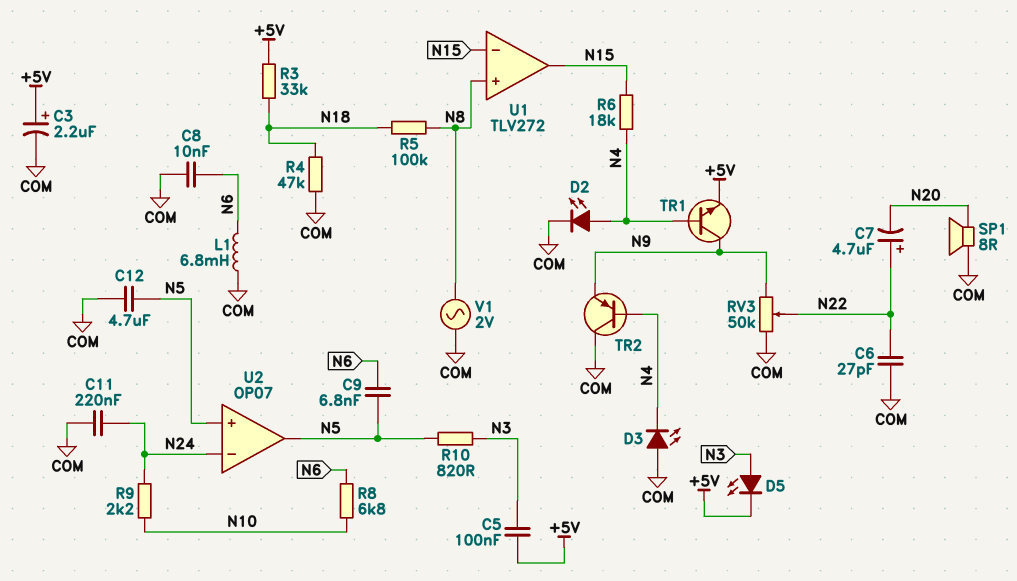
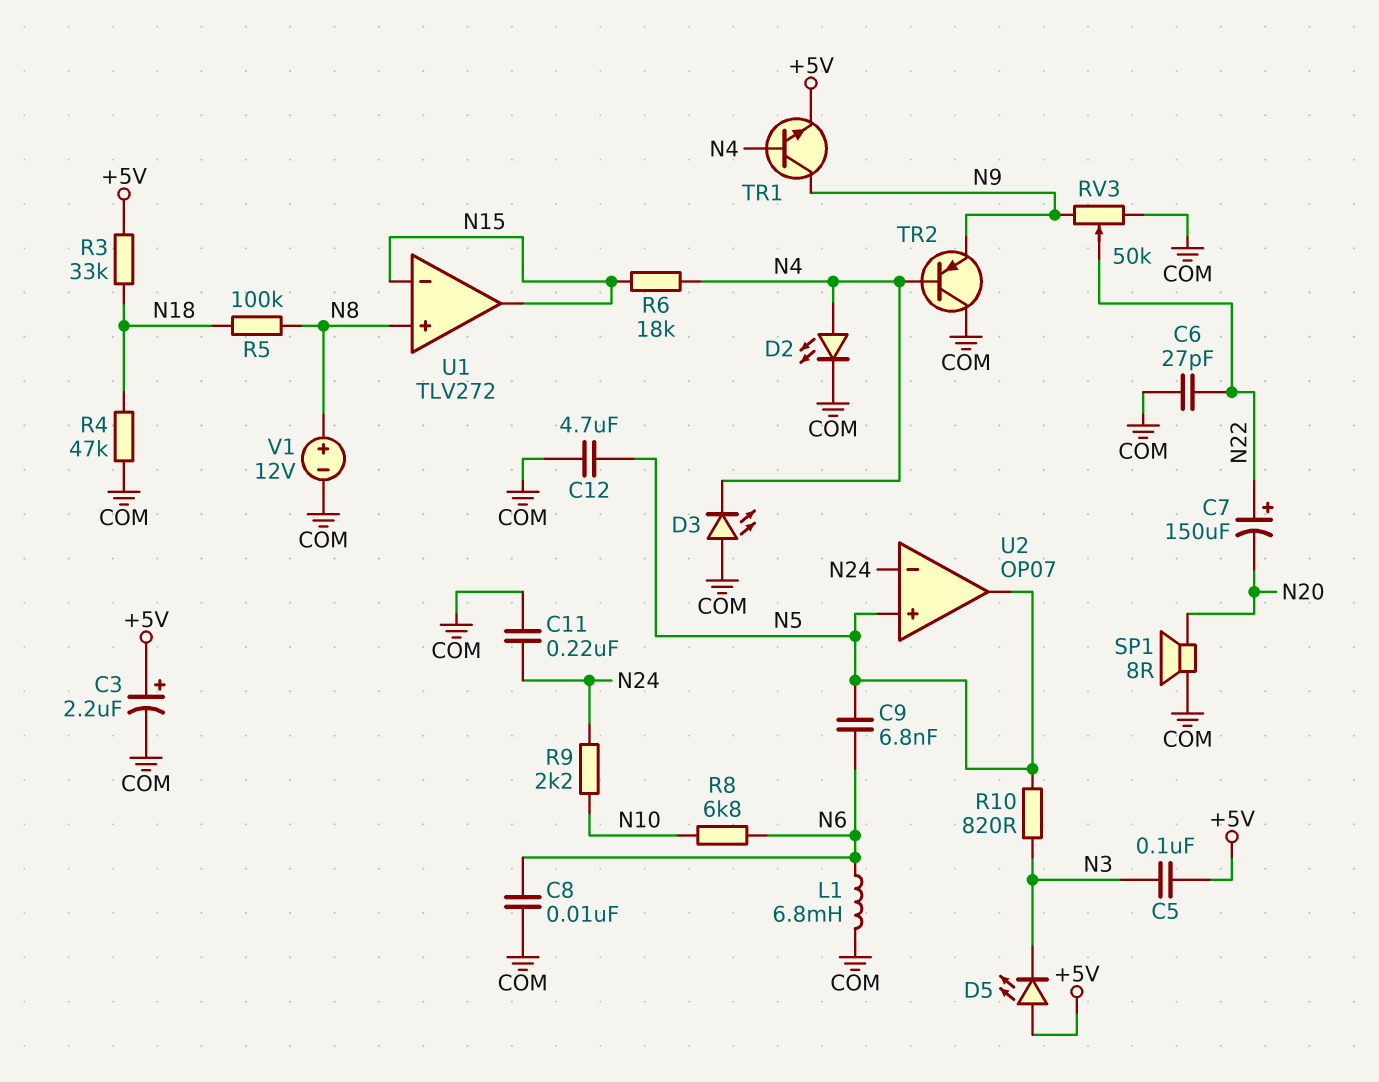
C7: 4.7uF (plus N22, minus N20) -> 150uF (plus N22, minus N20)
D5: LED (A N3, K +5V) -> LED (A +5V, K N3)
V1: AC 2V (COM, N8) -> 12V (plus N8, minus COM)

